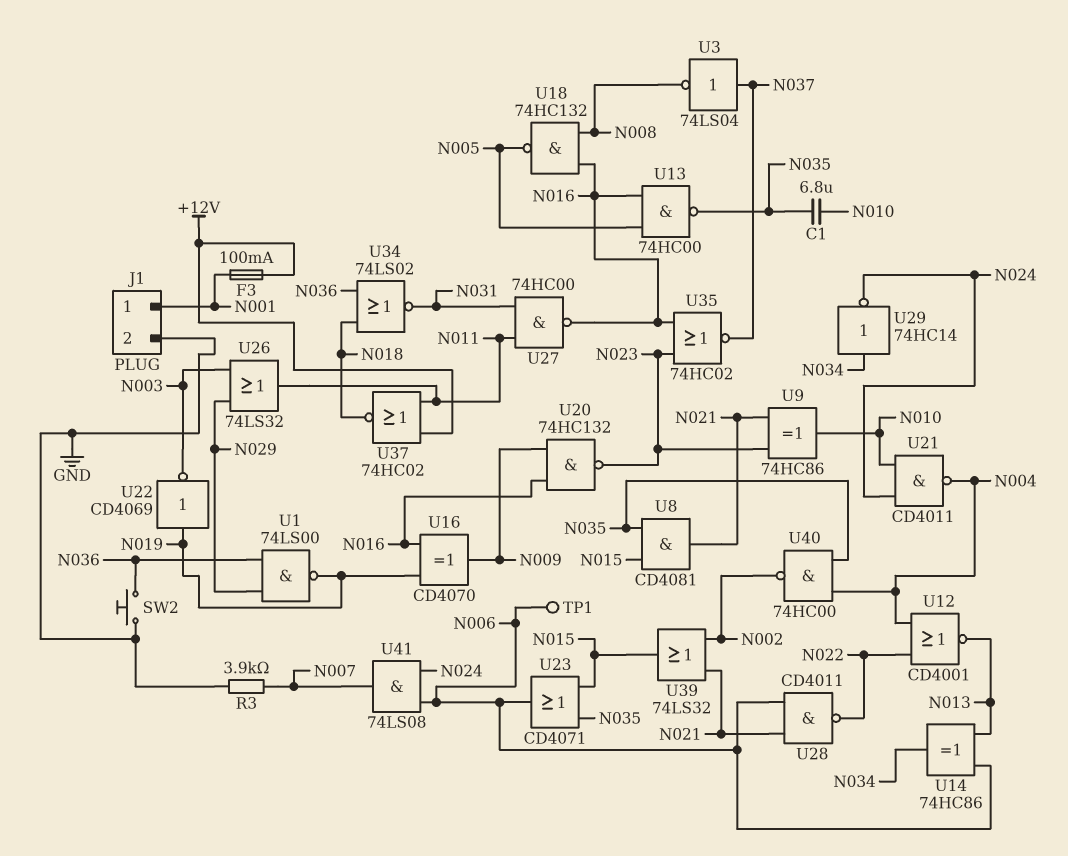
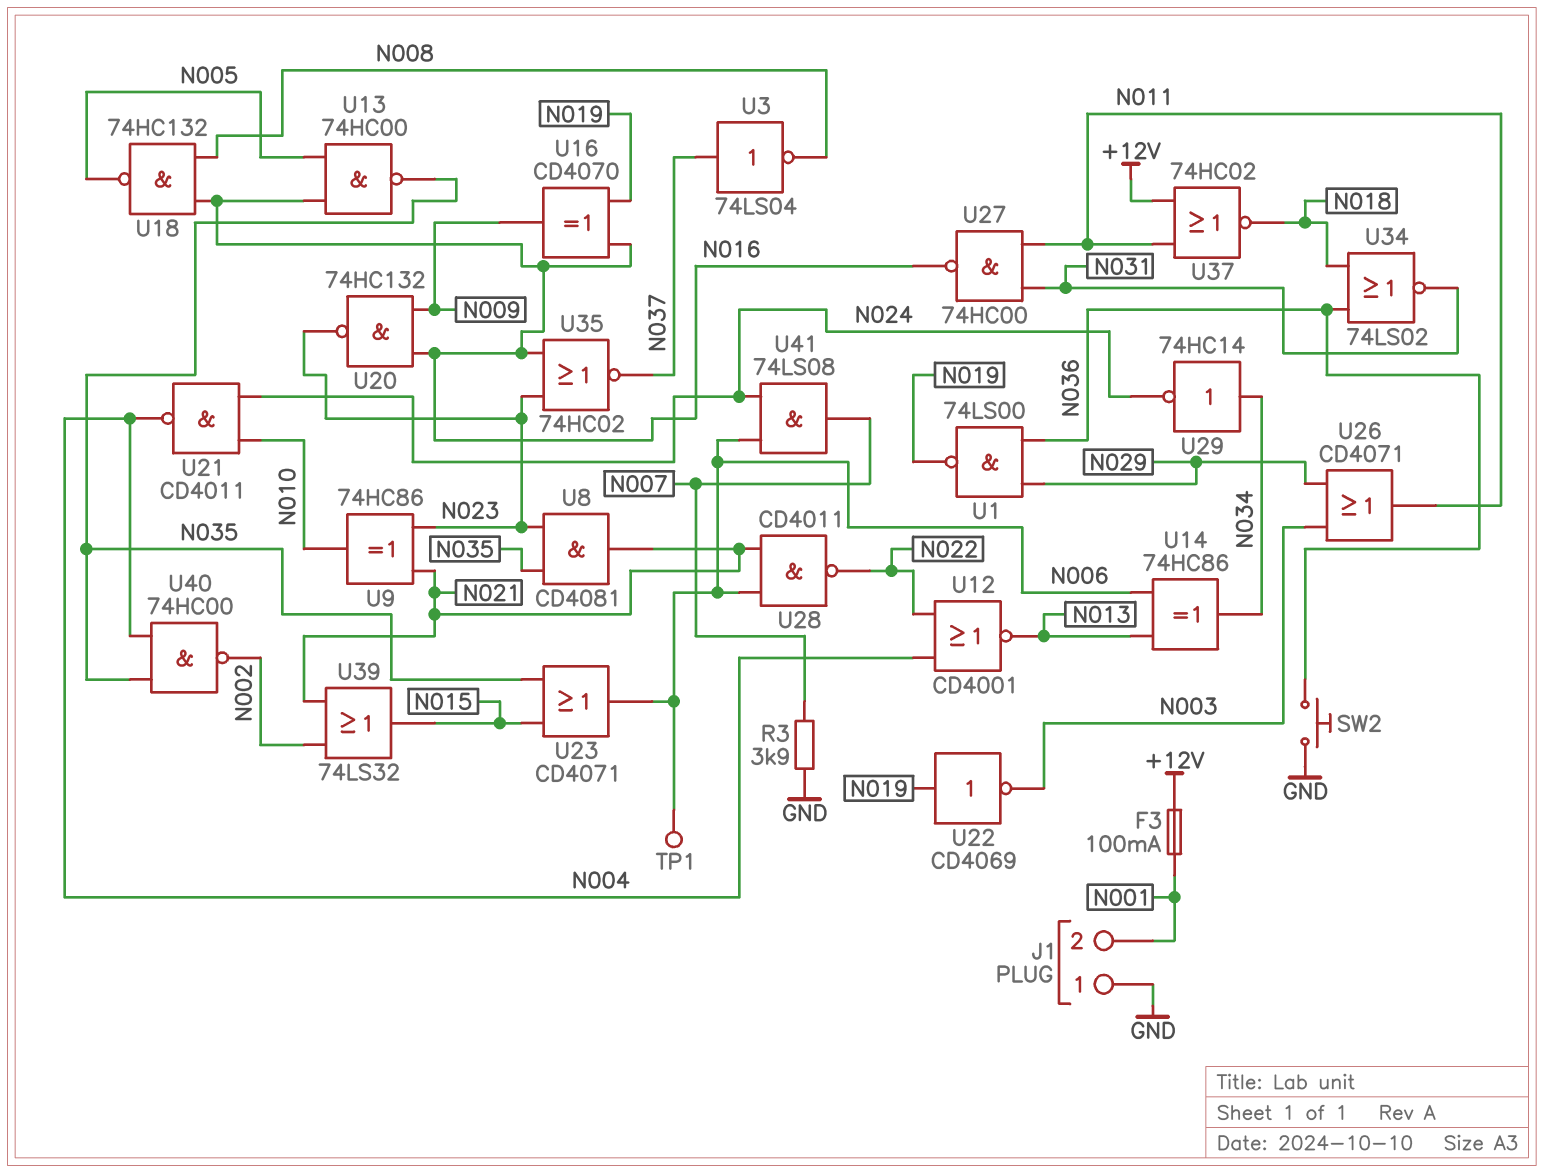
C1: 6.8uF (N010, N035) -> none
J1 pin 1: N001 -> GND
J1 pin 2: GND -> N001
U8: AND CD4081 (in N015, in N035, out N021) -> AND CD4081 (in N023, in N035, out N021)
U26: OR 74LS32 (in N003, in N029, out N011) -> OR CD4071 (in N003, in N029, out N011)

